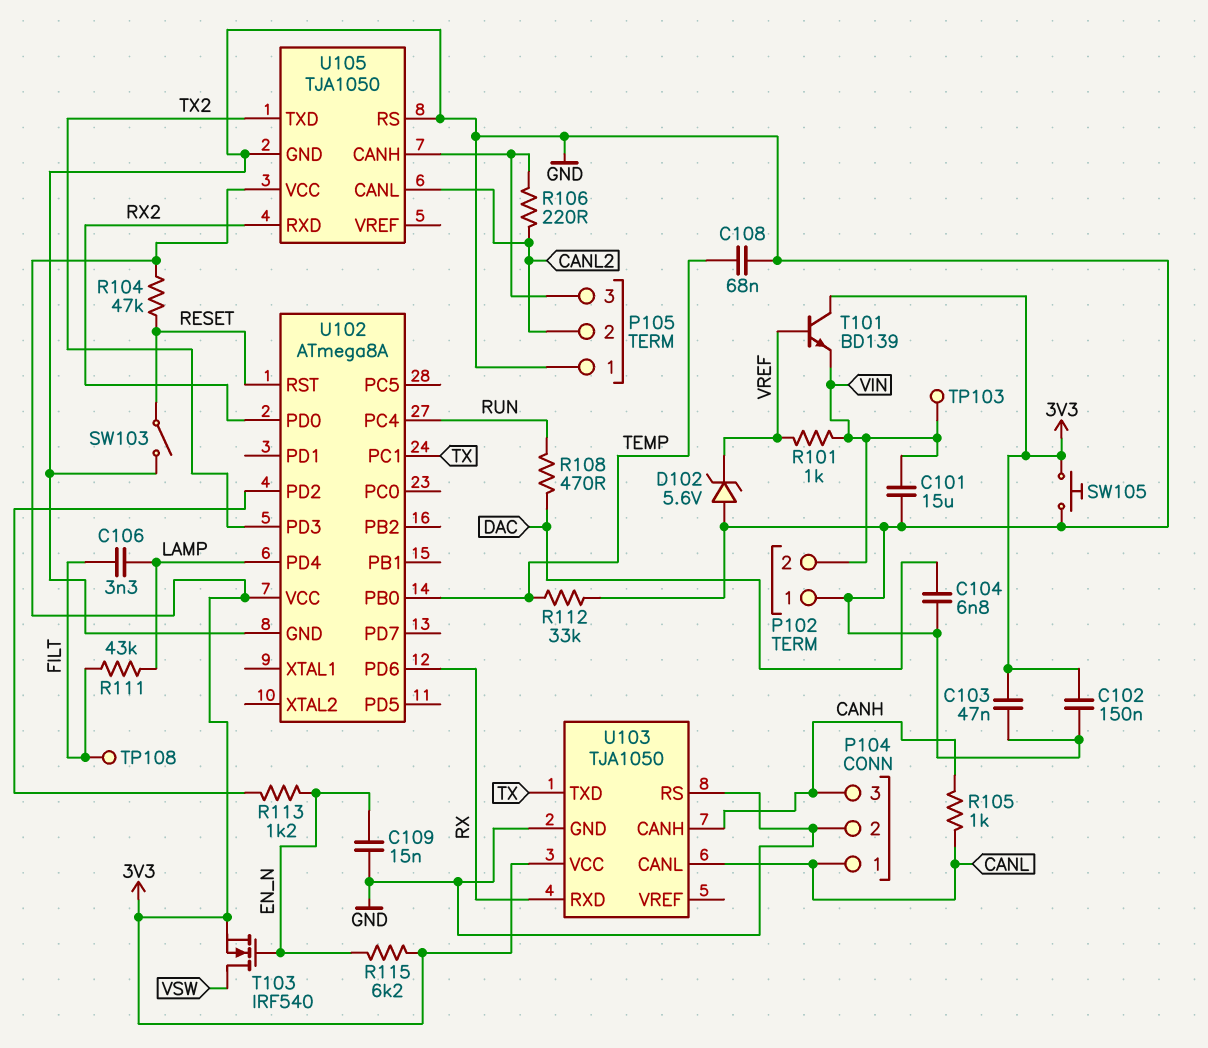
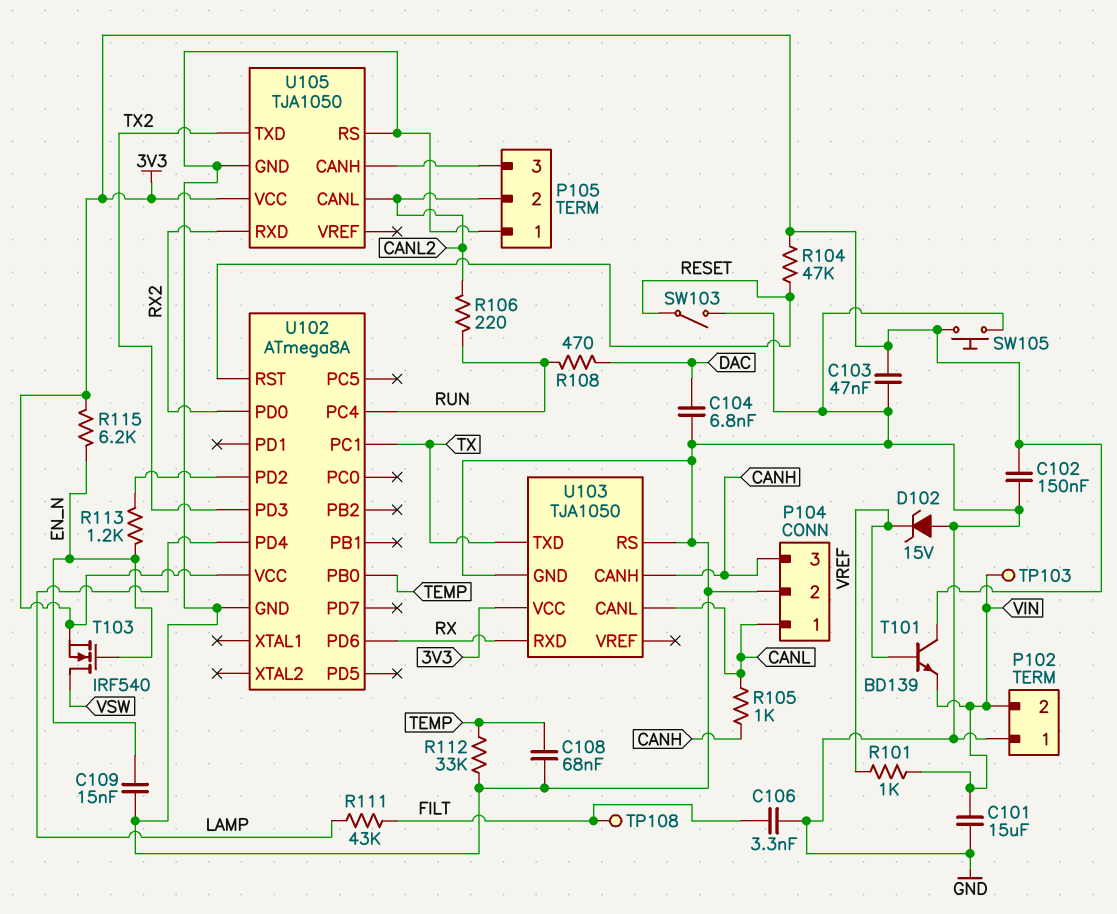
C106: 3.3nF (FILT, LAMP) -> 3.3nF (FILT, GND)
D102: zener 5.6V (A GND, K VREF) -> zener 15V (A GND, K VREF)
R106: 220 (CANL2, P105/3) -> 220 (CANL2, RUN)

